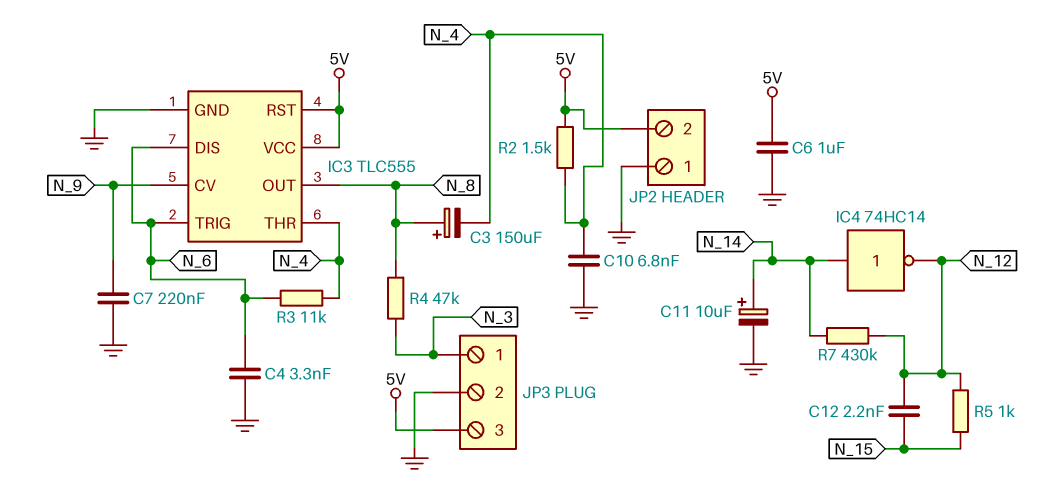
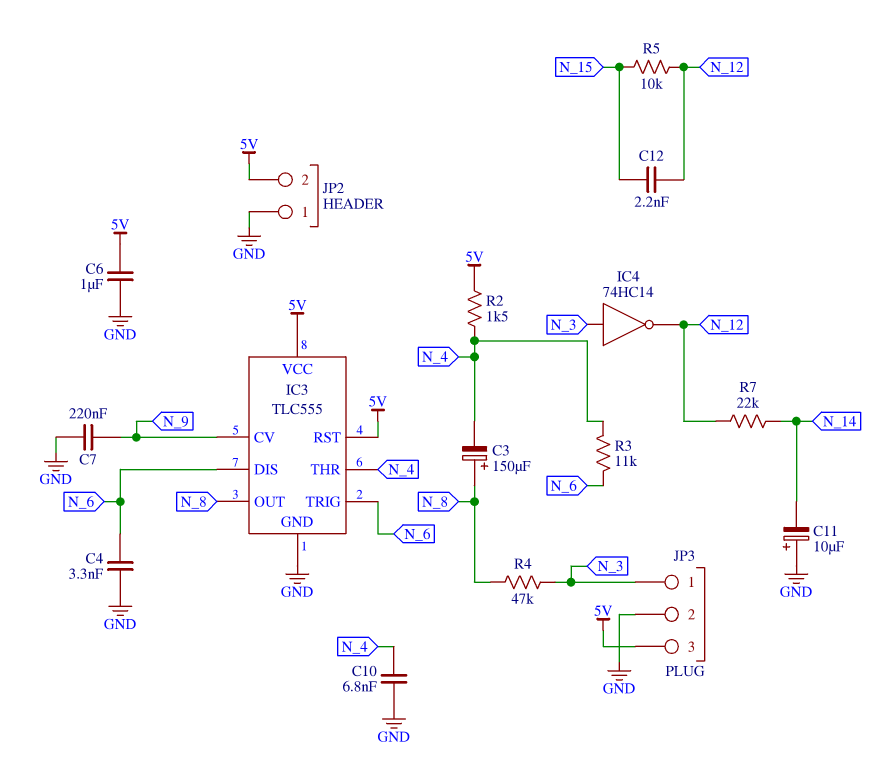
C11: 10uF (plus N_14, minus GND) -> 10uF (plus GND, minus N_14)
IC4: NOT 74HC14 (in N_14, out N_12) -> NOT 74HC14 (in N_3, out N_12)
R5: 1k (N_12, N_15) -> 10k (N_12, N_15)
R7: 430k (N_12, N_14) -> 22k (N_12, N_14)

